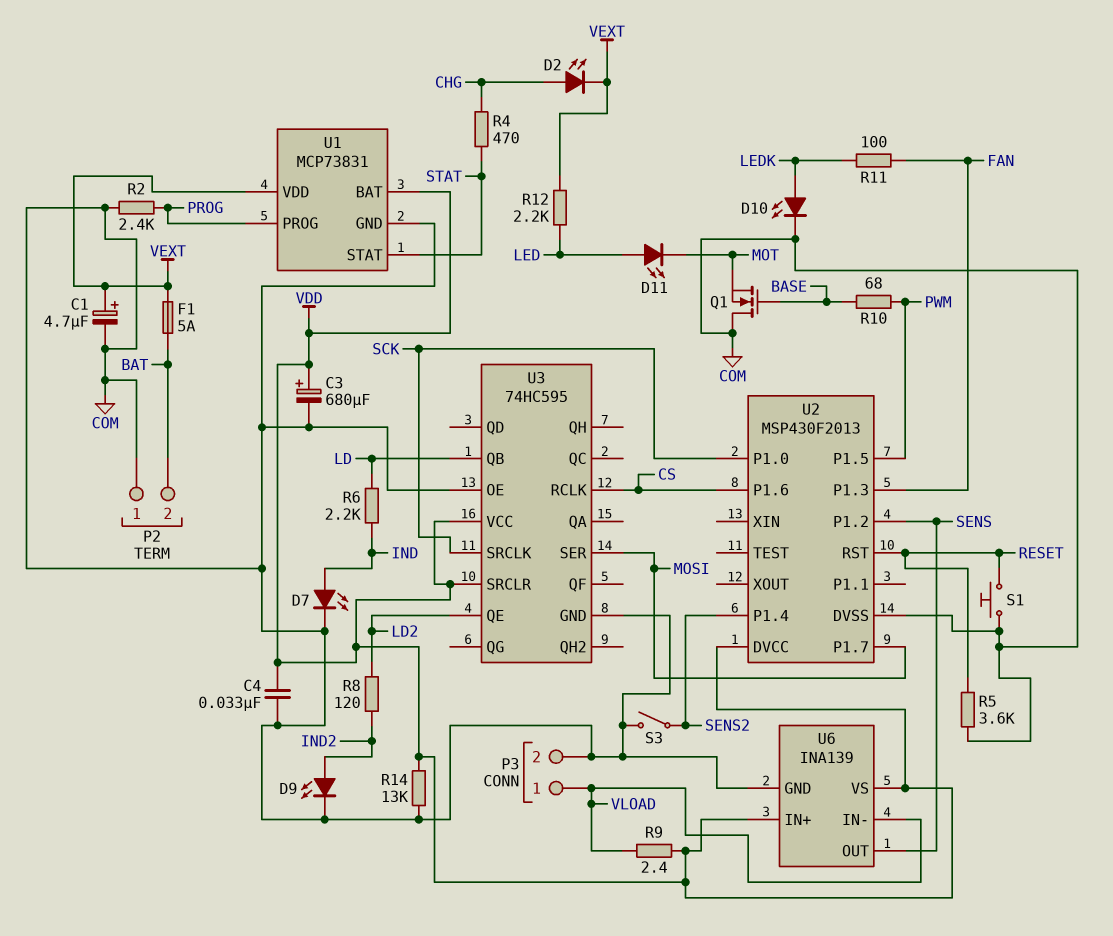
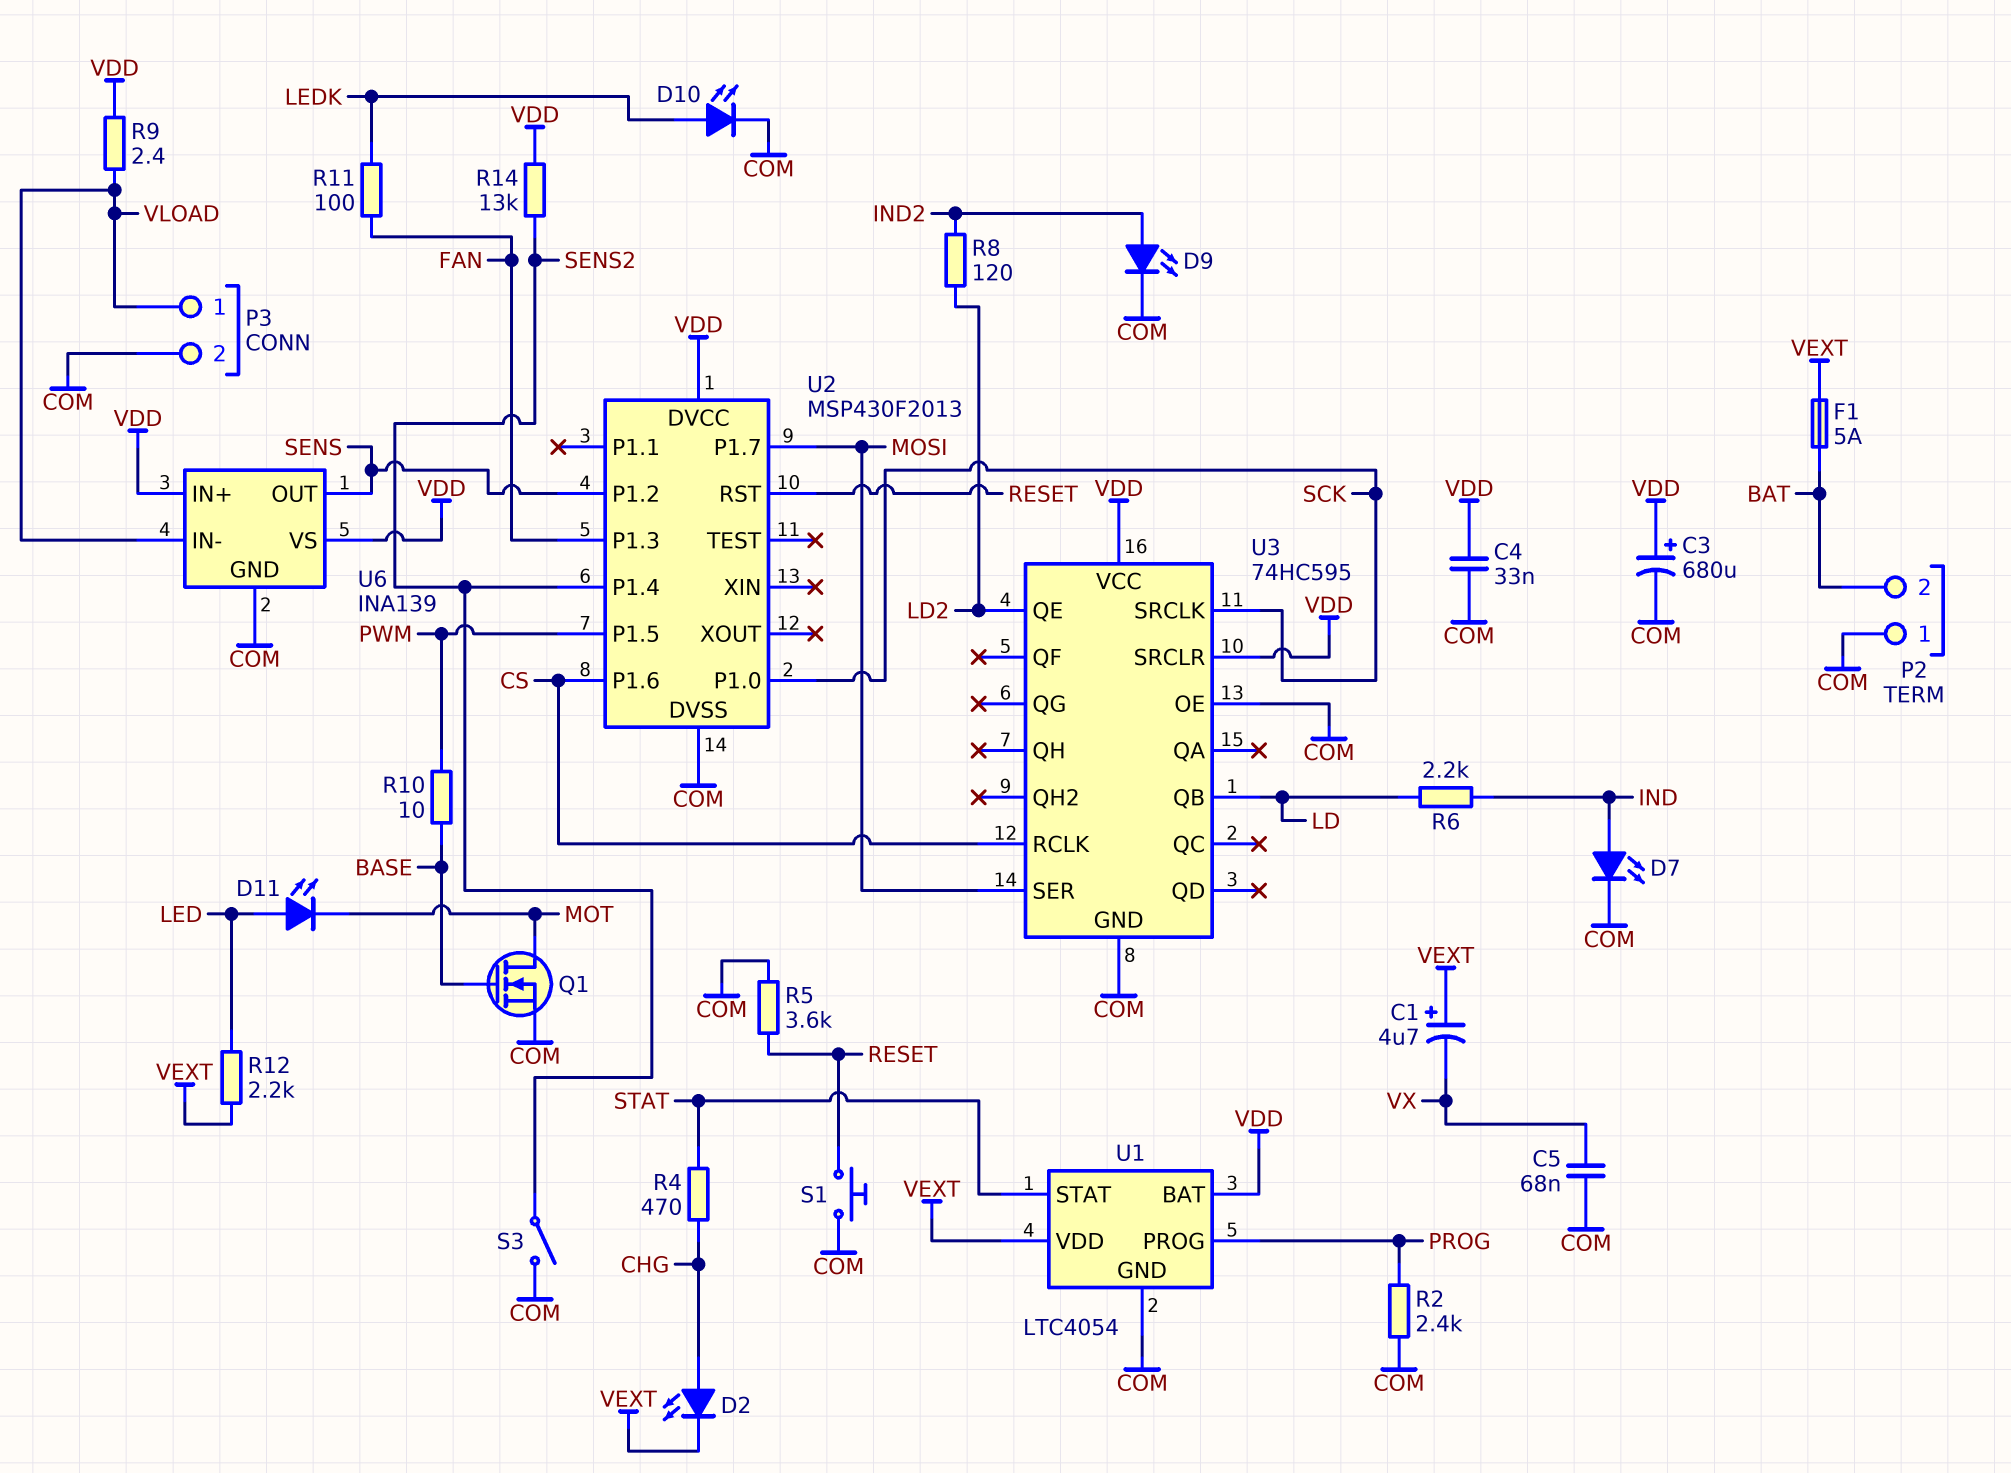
C1: 4.7uF (plus VEXT, minus COM) -> 4.7uF (plus VEXT, minus VX)
C5: none -> 68nF (COM, VX)
Q1: NMOS (G BASE, D COM, S MOT) -> NMOS (G BASE, D MOT, S COM)
R10: 68 (BASE, PWM) -> 10 (BASE, PWM)
R14: 13k (COM, VDD) -> 13k (SENS2, VDD)
U1: MCP73831 -> LTC4054

